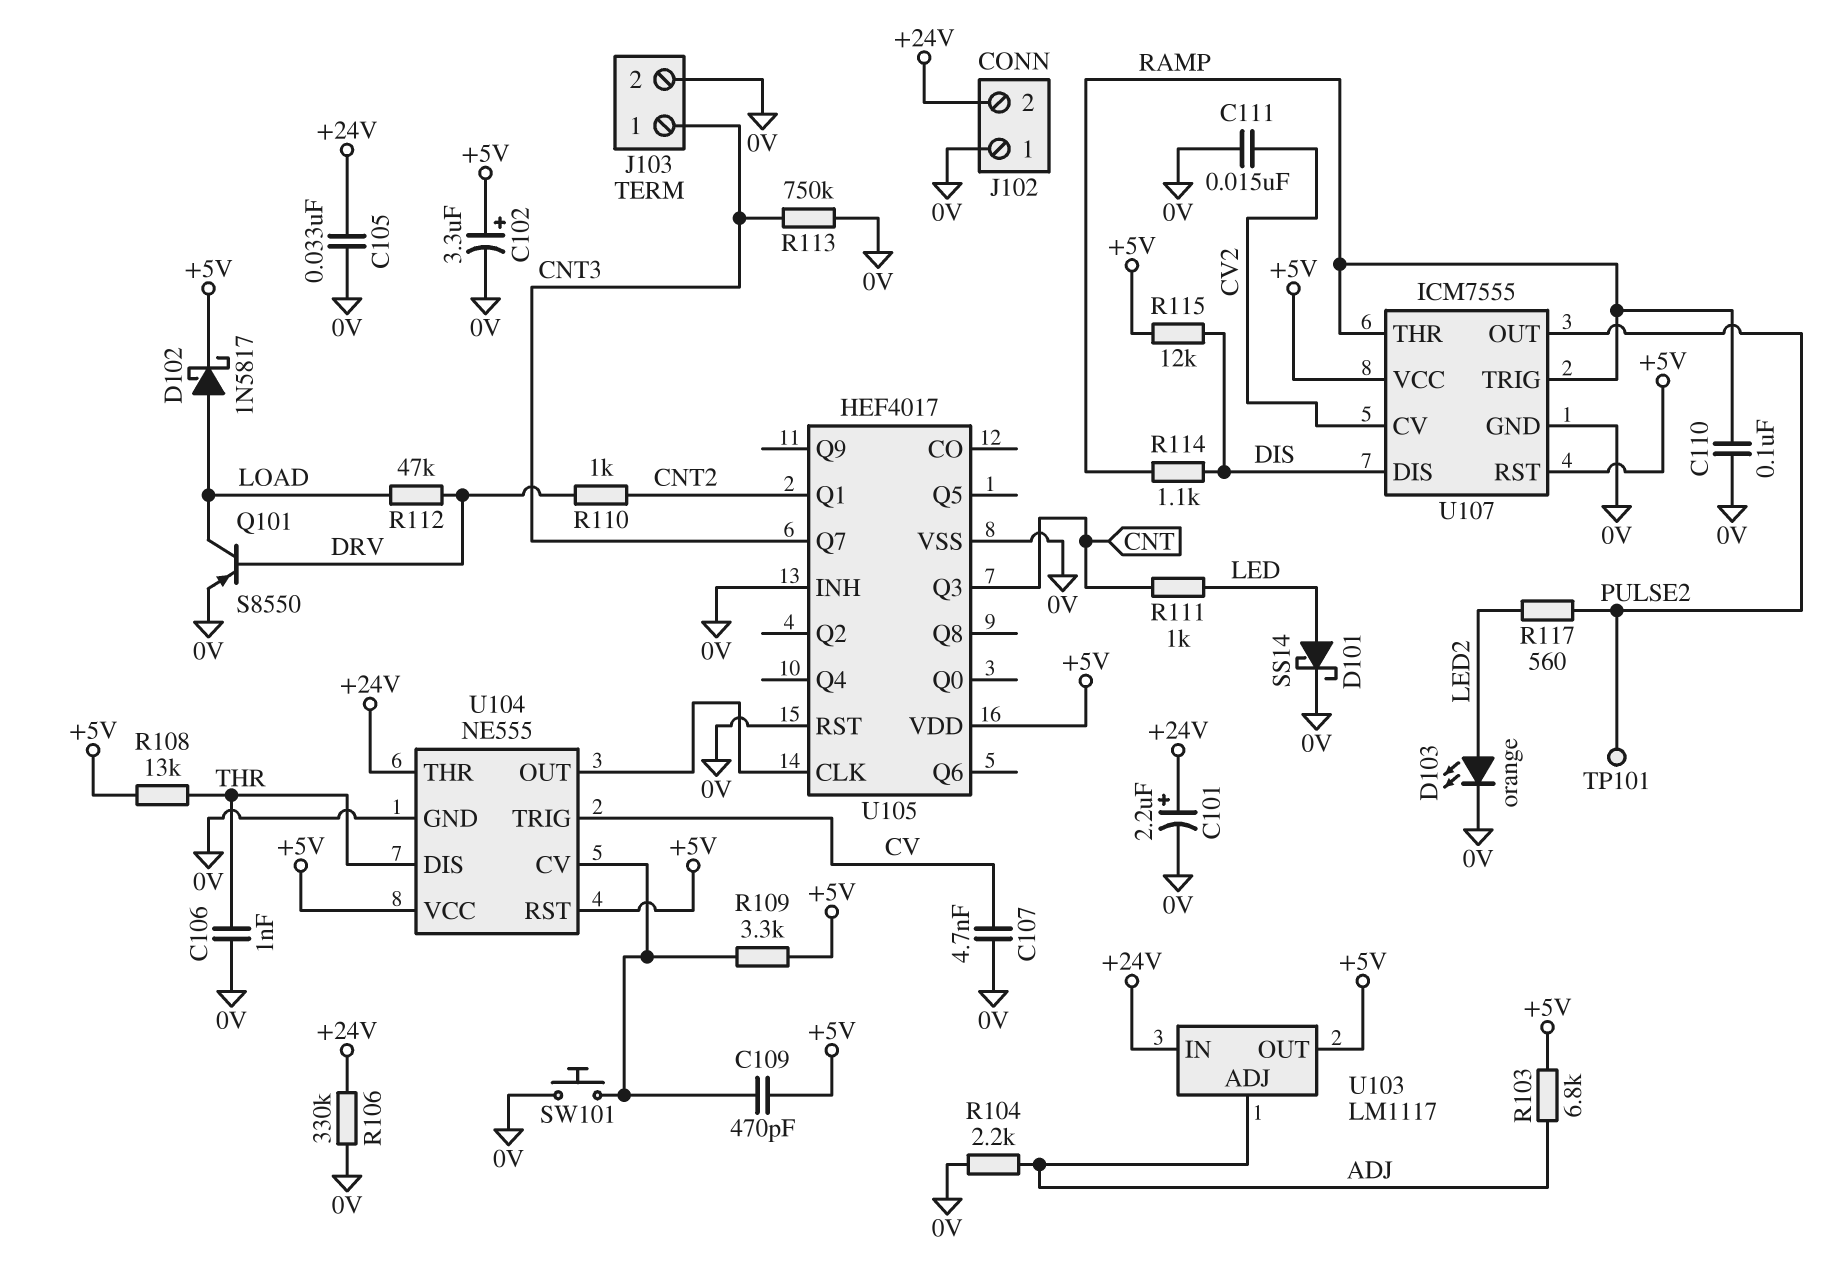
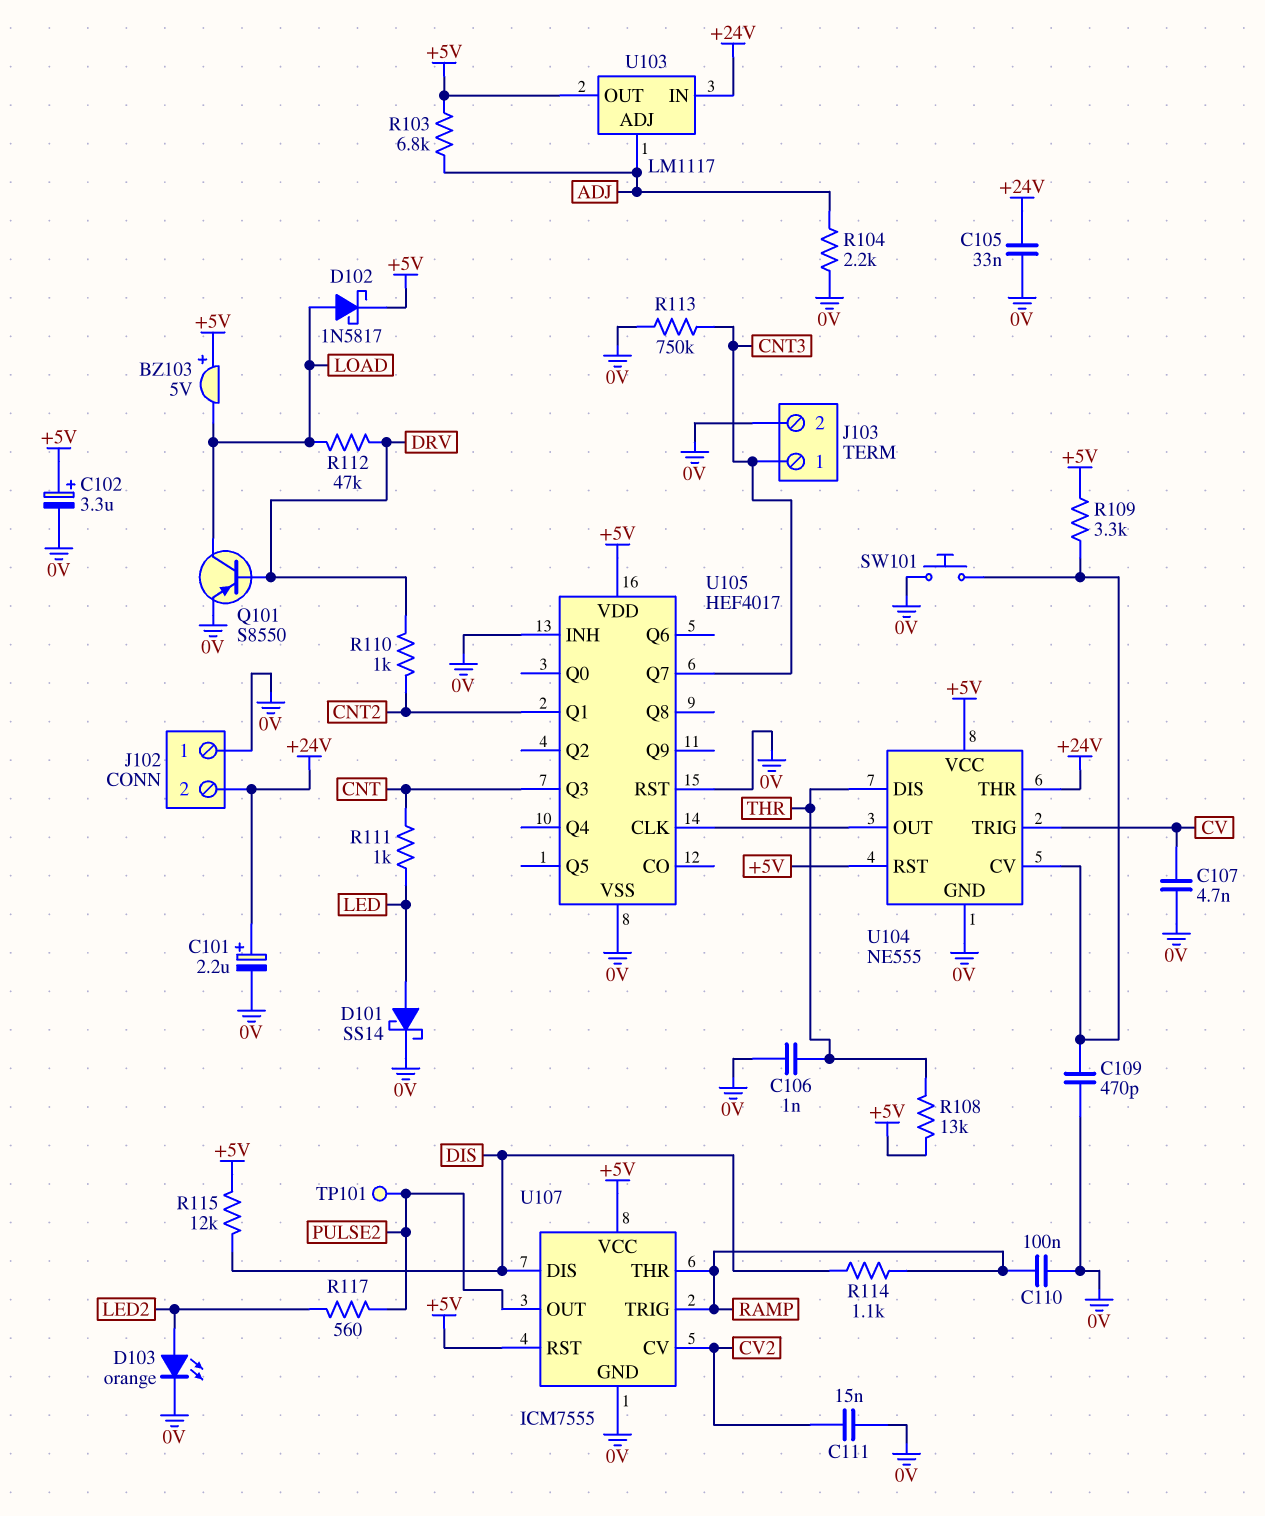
BZ103: none -> buzzer 5V (plus +5V, minus LOAD)
C109: 470pF (+5V, U104/CV) -> 470pF (0V, U104/CV)
R106: 330k (+24V, 0V) -> none

